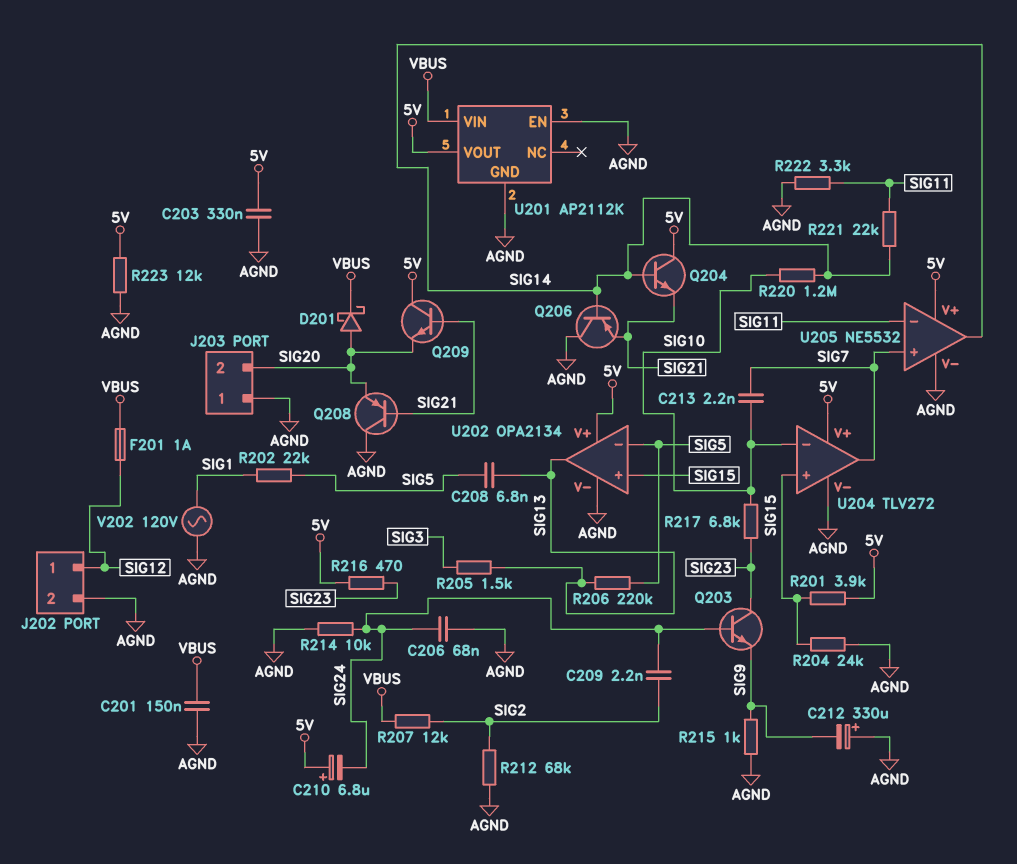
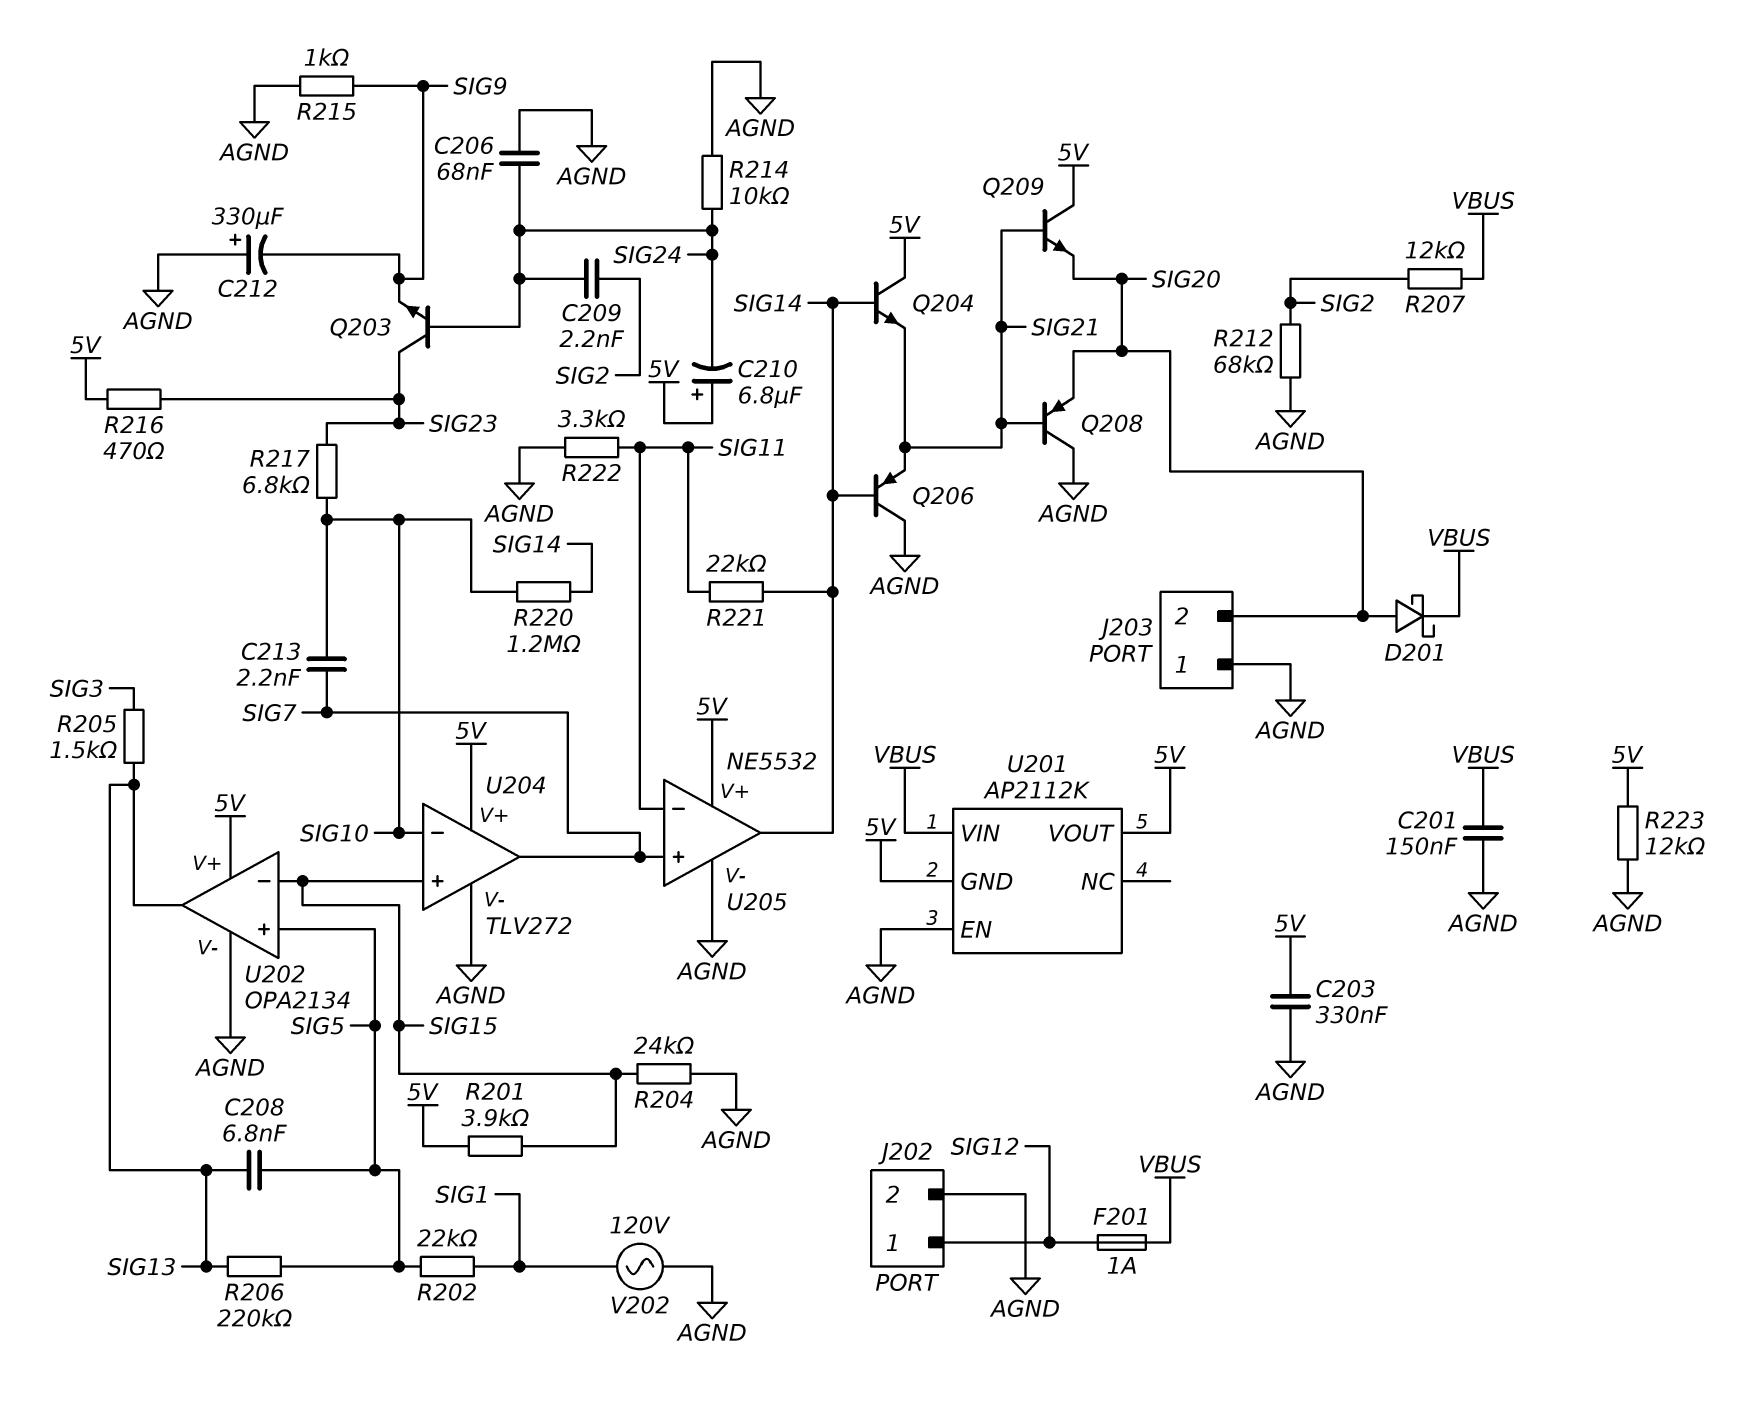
U201 pin GND: AGND -> 5V
U202 pin in+: SIG15 -> SIG5
U202 pin in-: SIG5 -> SIG15

